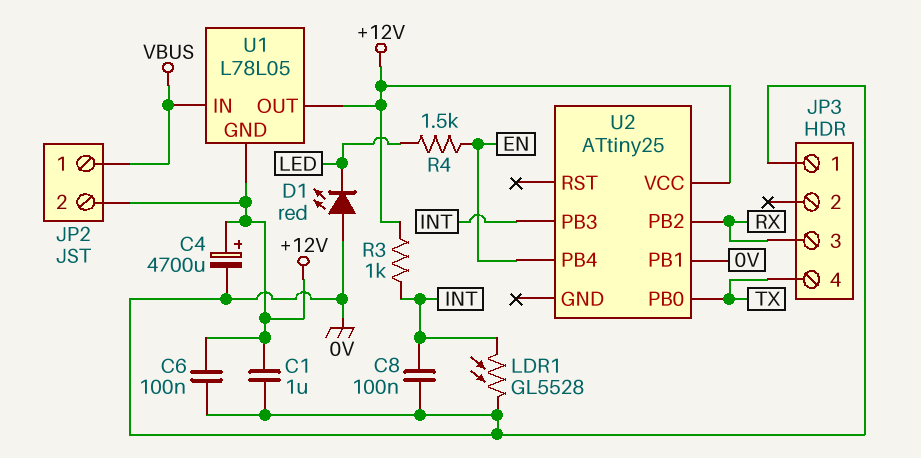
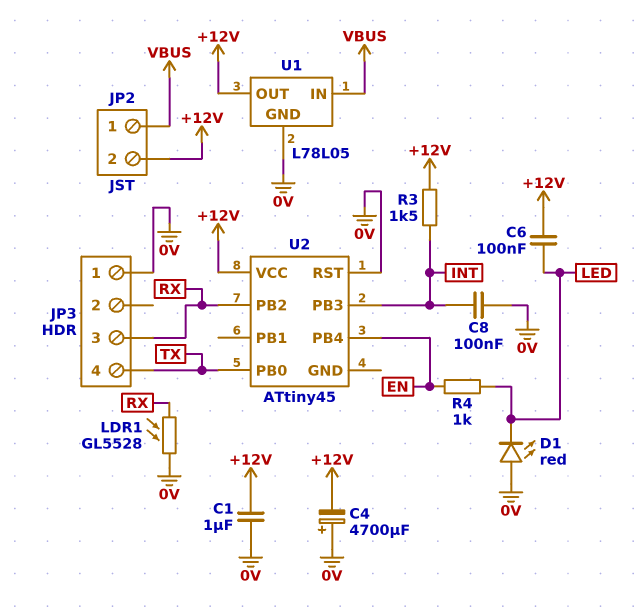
C4: 4700uF (plus +12V, minus 0V) -> 4700uF (plus 0V, minus +12V)
C6: 100nF (+12V, 0V) -> 100nF (+12V, LED)
LDR1: GL5528 (0V, INT) -> GL5528 (0V, RX)
R3: 1k (+12V, INT) -> 1.5k (+12V, INT)
R4: 1.5k (EN, LED) -> 1k (EN, LED)
U1 pin GND: +12V -> 0V
U2: ATtiny25 -> ATtiny45
U2 pin PB1: 0V -> none
U2 pin RST: none -> 0V

